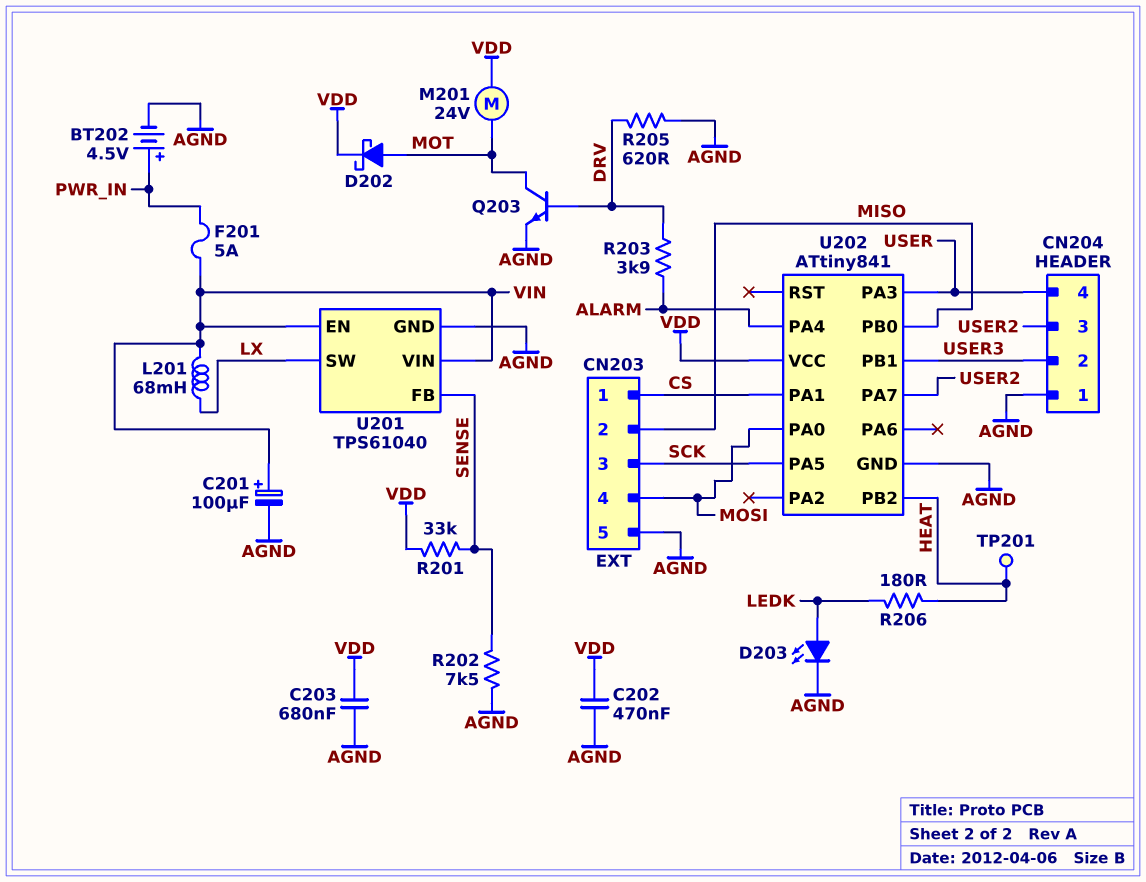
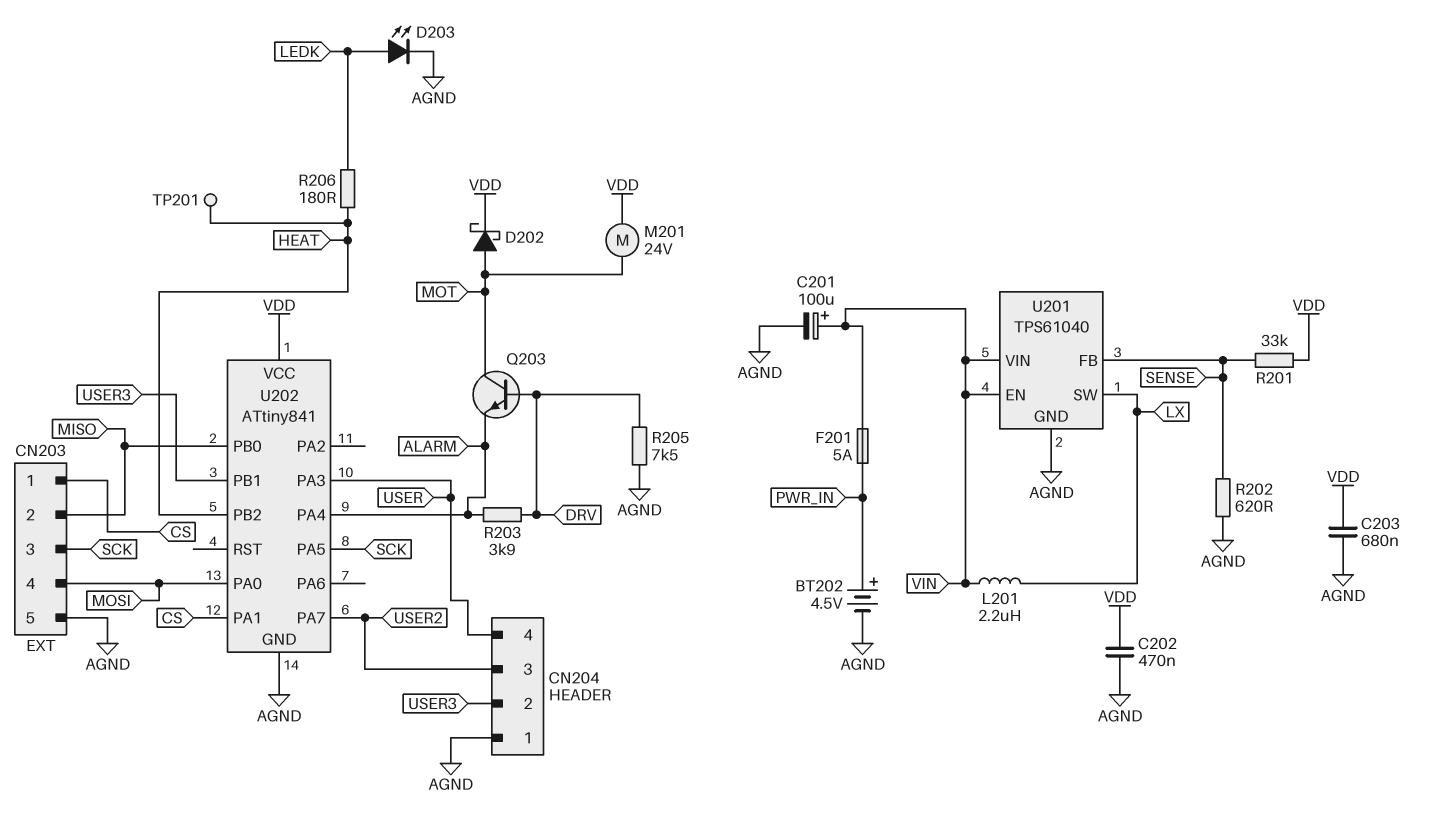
L201: 68mH (LX, VIN) -> 2.2uH (LX, VIN)
Q203: NPN (B DRV, C MOT, E AGND) -> NPN (B DRV, C MOT, E ALARM)
R202: 7.5k (AGND, SENSE) -> 620 (AGND, SENSE)
R205: 620 (AGND, DRV) -> 7.5k (AGND, DRV)

